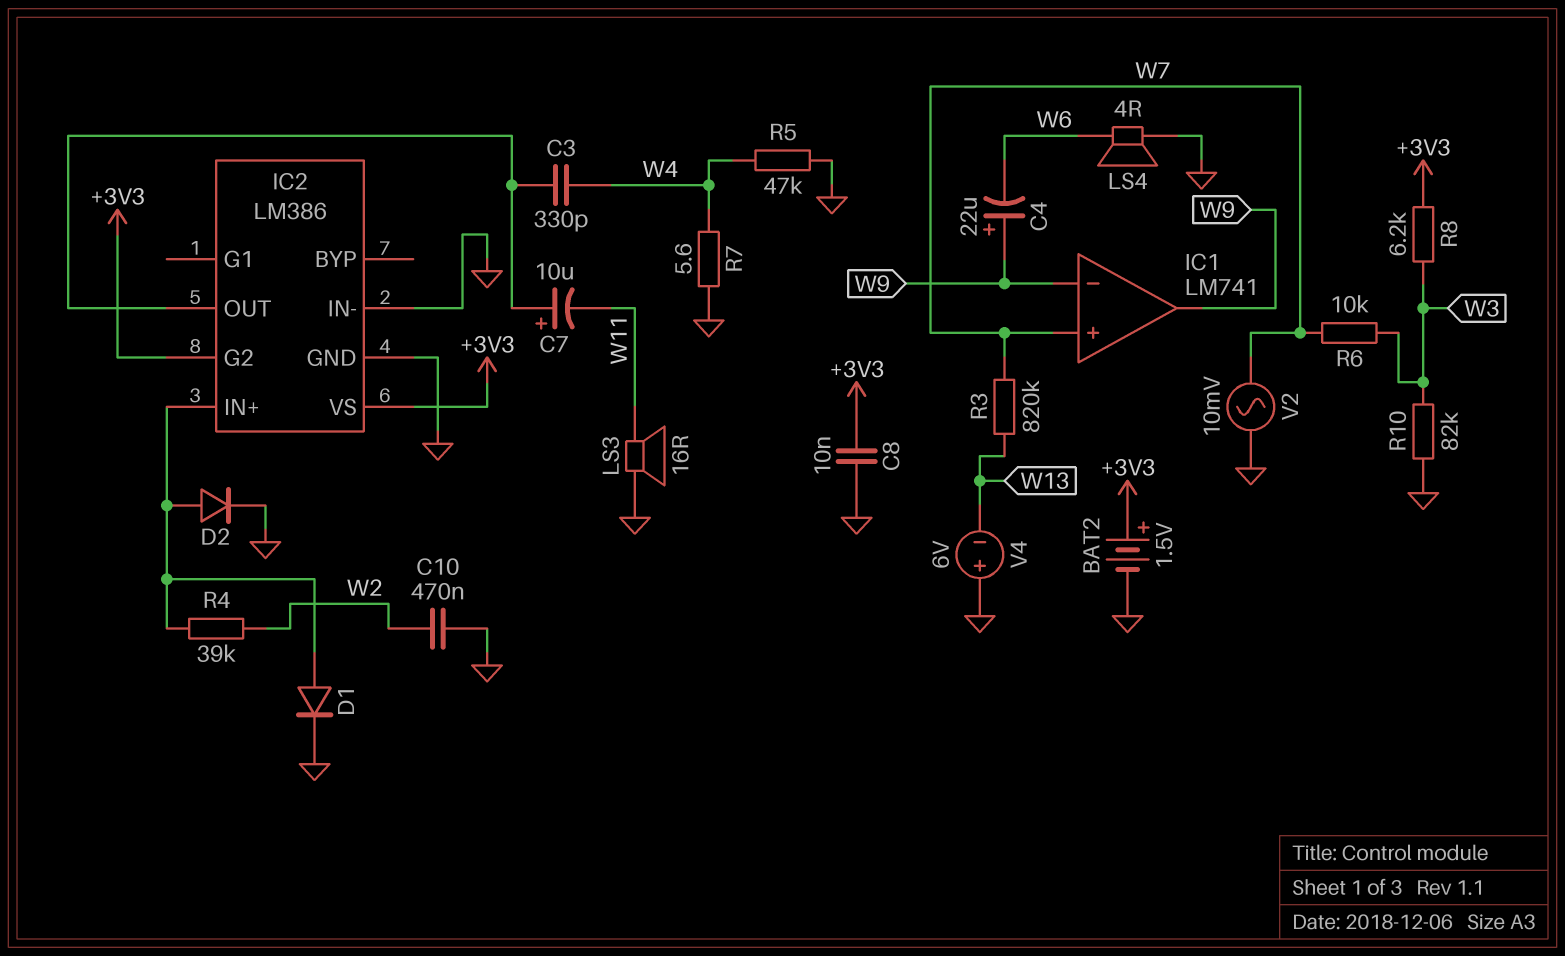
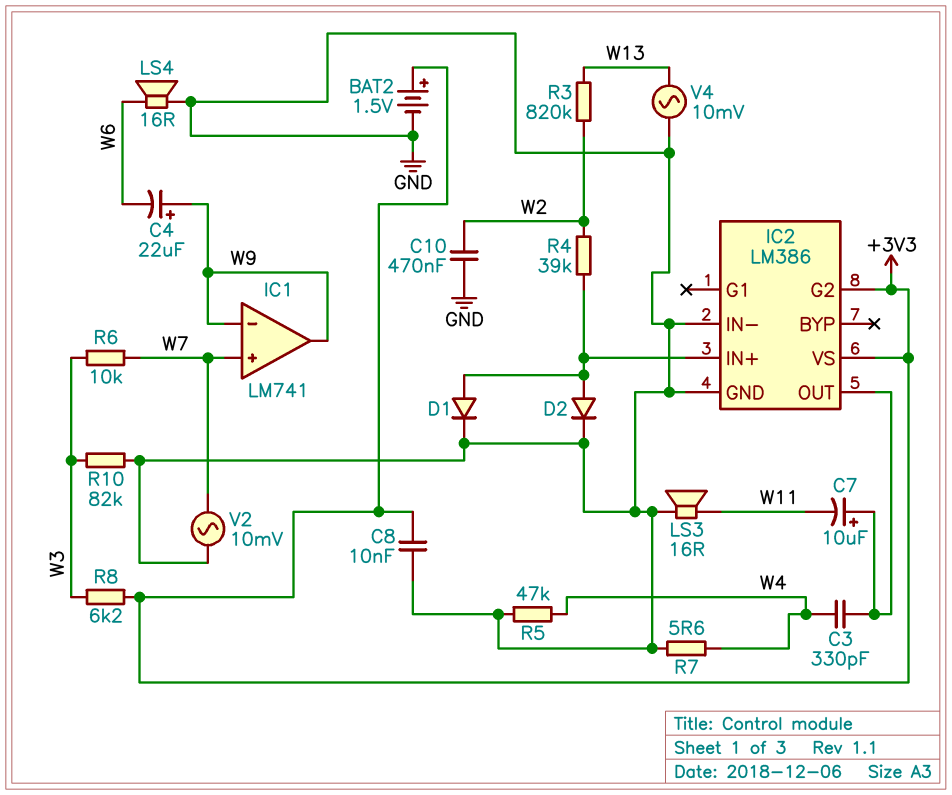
LS4: speaker 4R (GND, W6) -> speaker 16R (GND, W6)
R3: 820k (W7, W13) -> 820k (W2, W13)
V4: 6V (plus GND, minus W13) -> AC 10mV (GND, W13)

